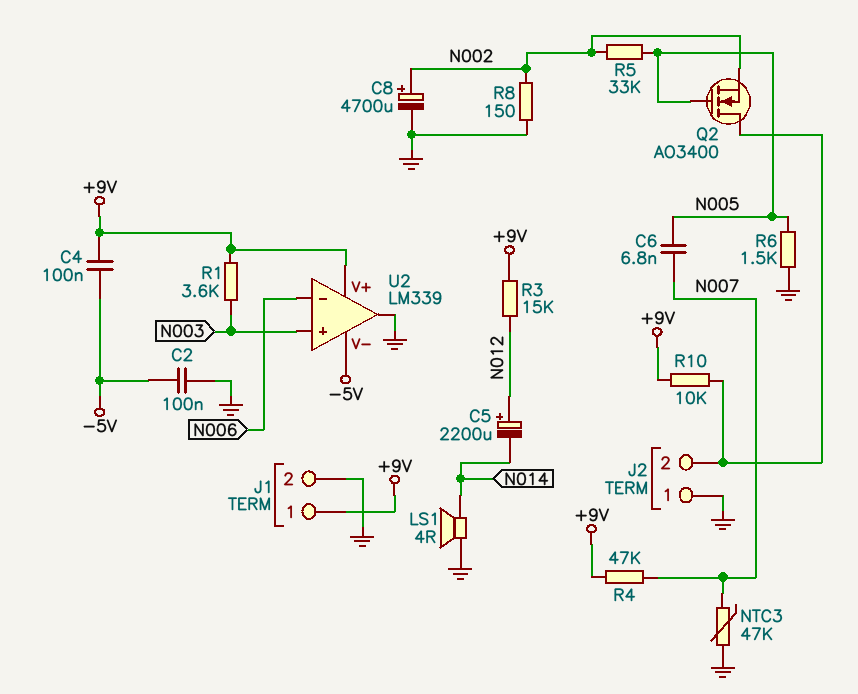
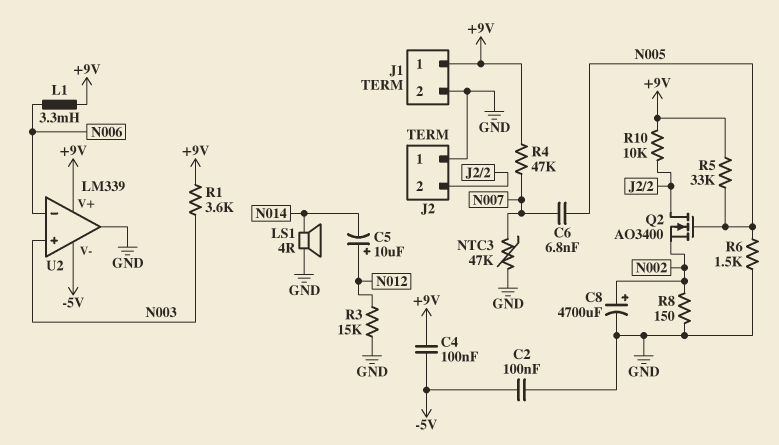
C5: 2200uF (plus N012, minus N014) -> 10uF (plus N012, minus N014)
L1: none -> 3.3mH (+9V, N006)
R3: 15k (+9V, N012) -> 15k (GND, N012)
R5: 33k (N002, N005) -> 33k (+9V, N005)

